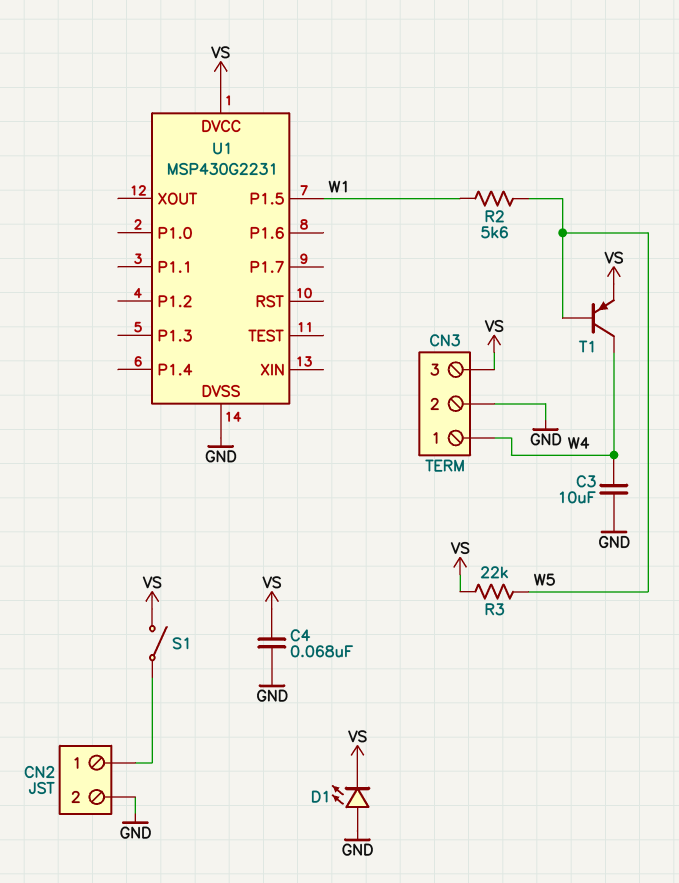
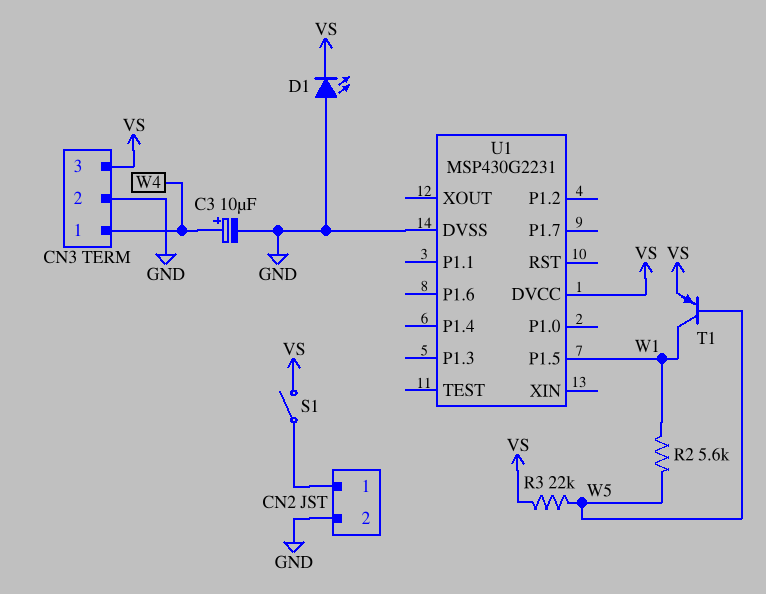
C3: 10uF (GND, W4) -> 10uF (plus W4, minus GND)
C4: 68nF (GND, VS) -> none
T1: PNP (B W5, C W4, E VS) -> PNP (B W5, C W1, E VS)

